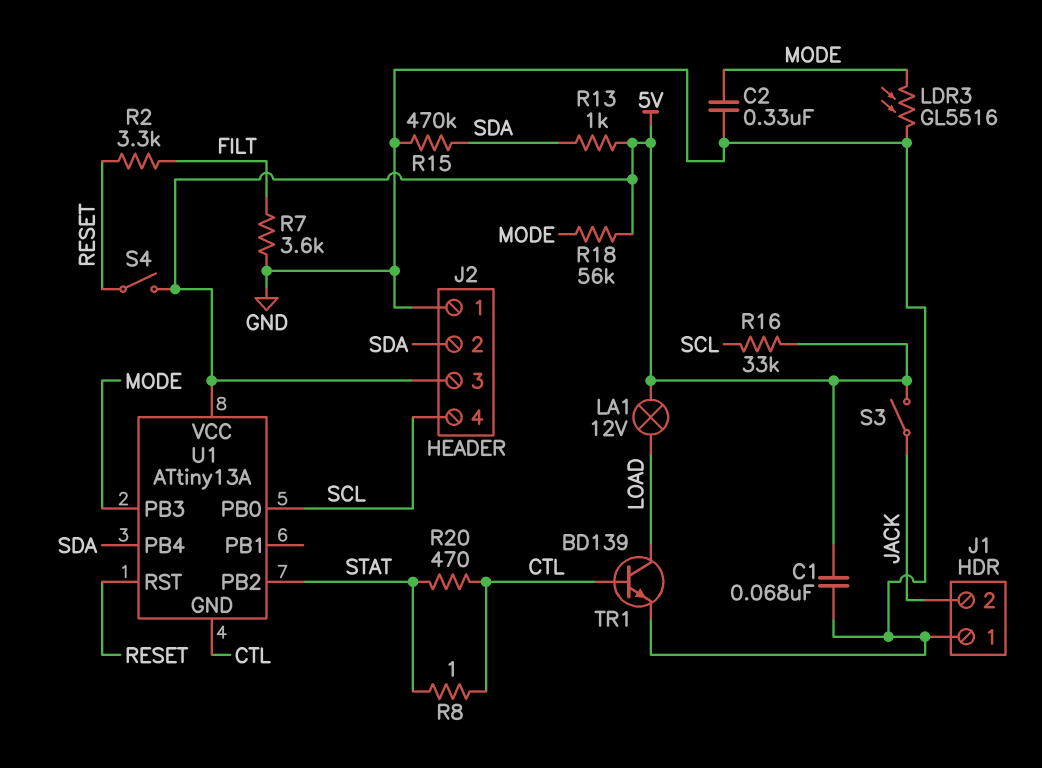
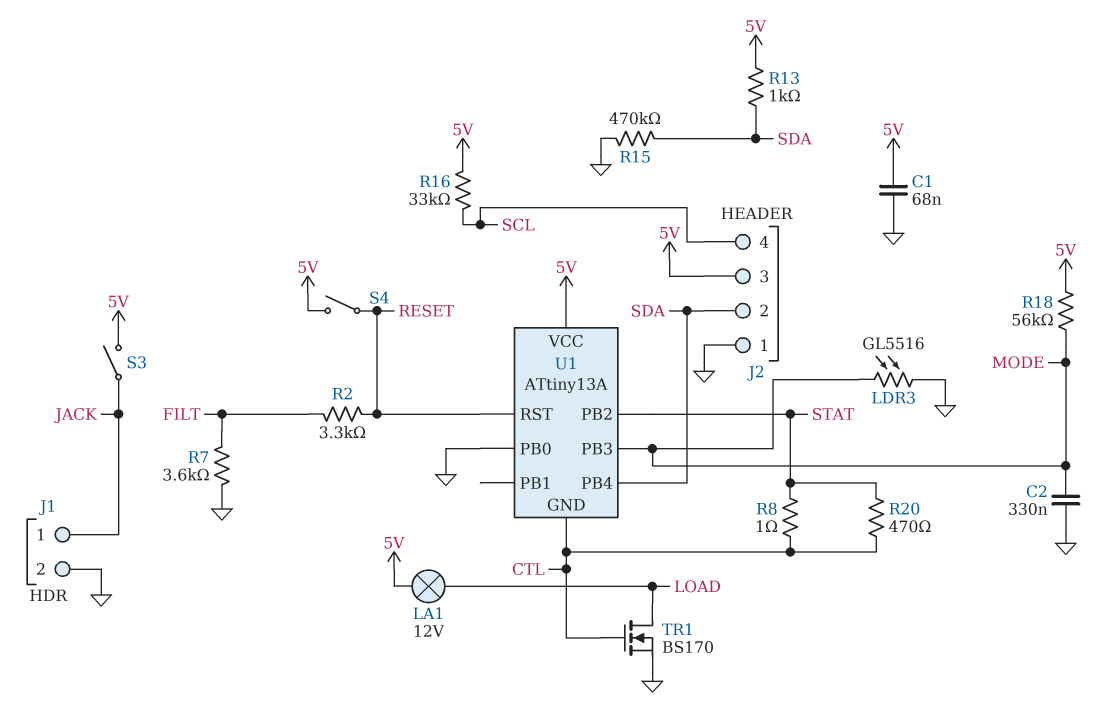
J1 pin 1: GND -> JACK
J1 pin 2: JACK -> GND
TR1: NPN BD139 (B CTL, C LOAD, E GND) -> NMOS BS170 (G CTL, D LOAD, S GND)
U1 pin PB0: SCL -> GND

